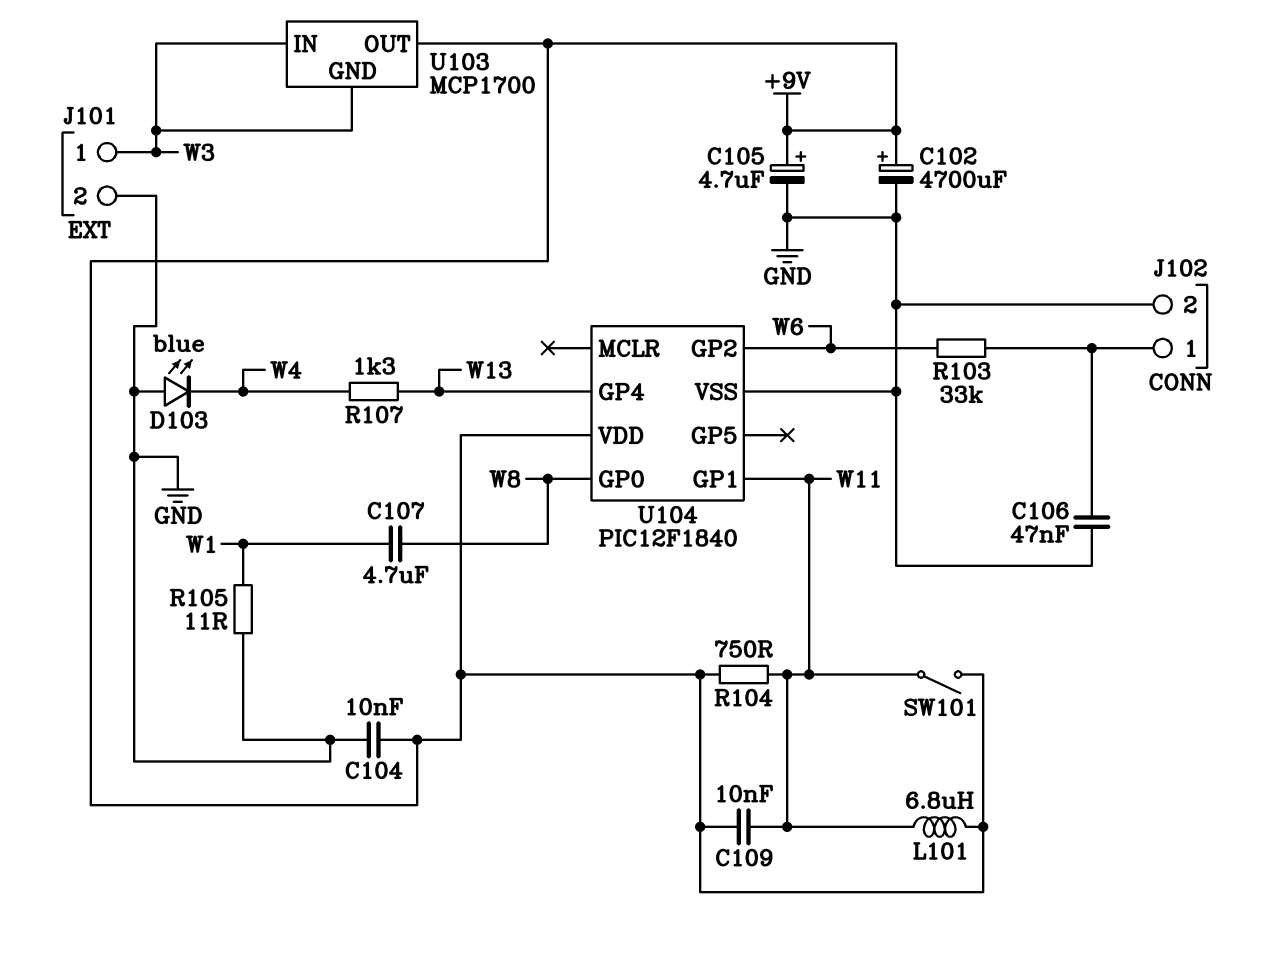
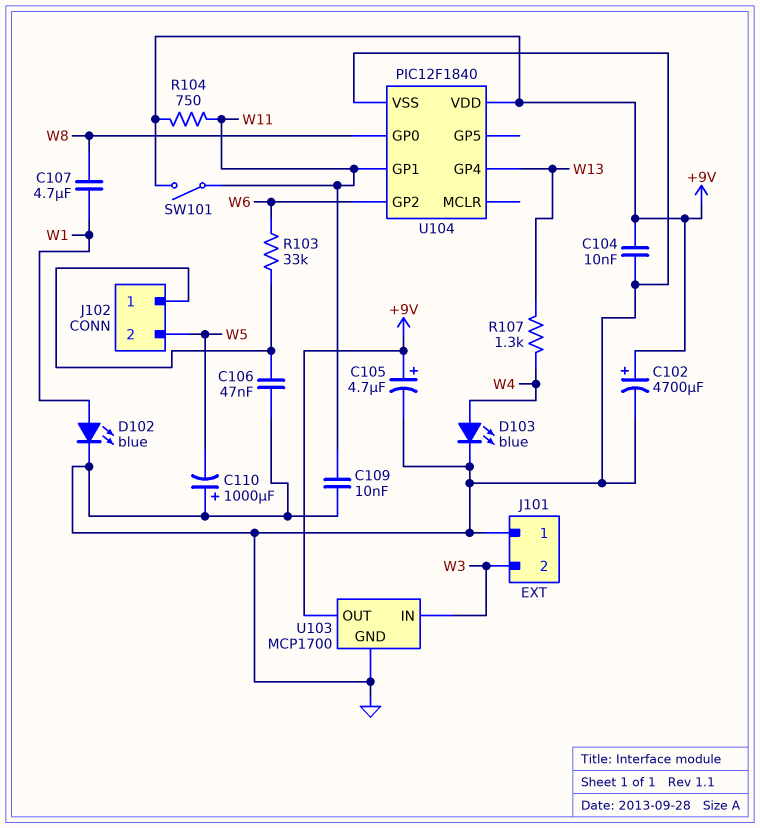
C109: 10nF (+9V, W11) -> 10nF (GND, W11)
C110: none -> 1000uF (plus GND, minus W5)
D102: none -> LED blue (A W1, K GND)
D103: LED blue (A GND, K W4) -> LED blue (A W4, K GND)
J101 pin 1: W3 -> GND
J101 pin 2: GND -> W3
J102 pin 2: GND -> W5
L101: 6.8uH (+9V, W11) -> none
R105: 11 (GND, W1) -> none
U103 pin GND: W3 -> GND

